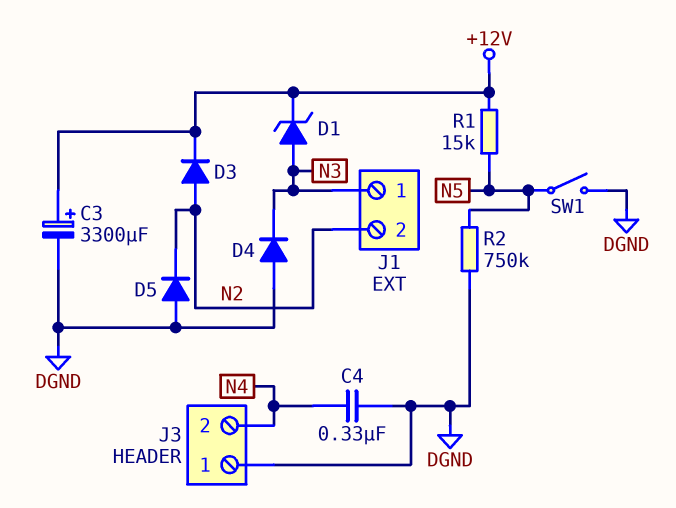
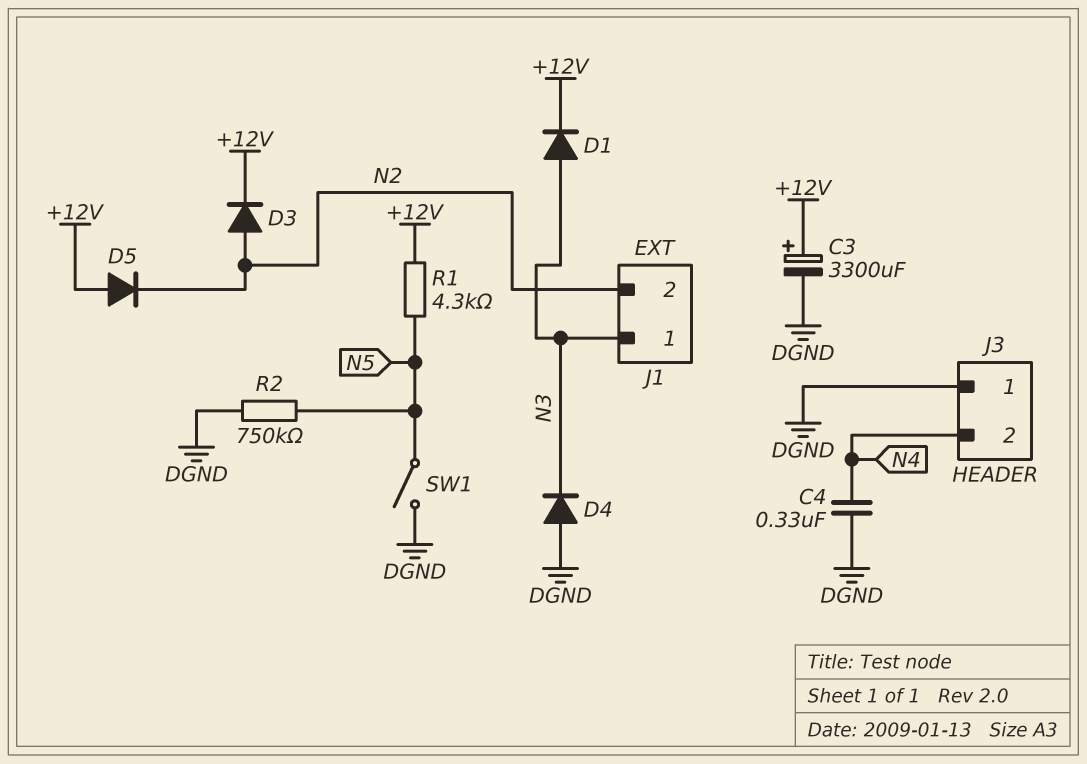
D1: zener (A N3, K +12V) -> diode (A N3, K +12V)
D5: diode (A DGND, K N2) -> diode (A +12V, K N2)
R1: 15k (+12V, N5) -> 4.3k (+12V, N5)

